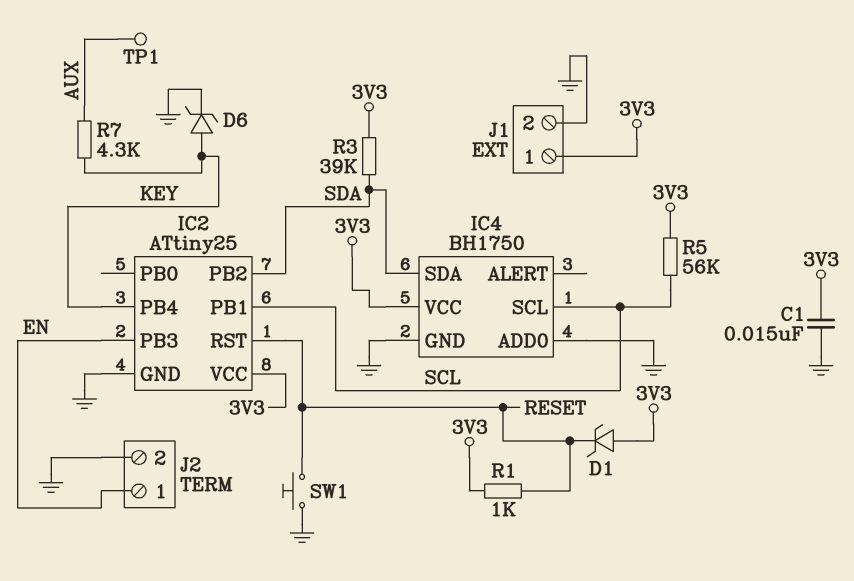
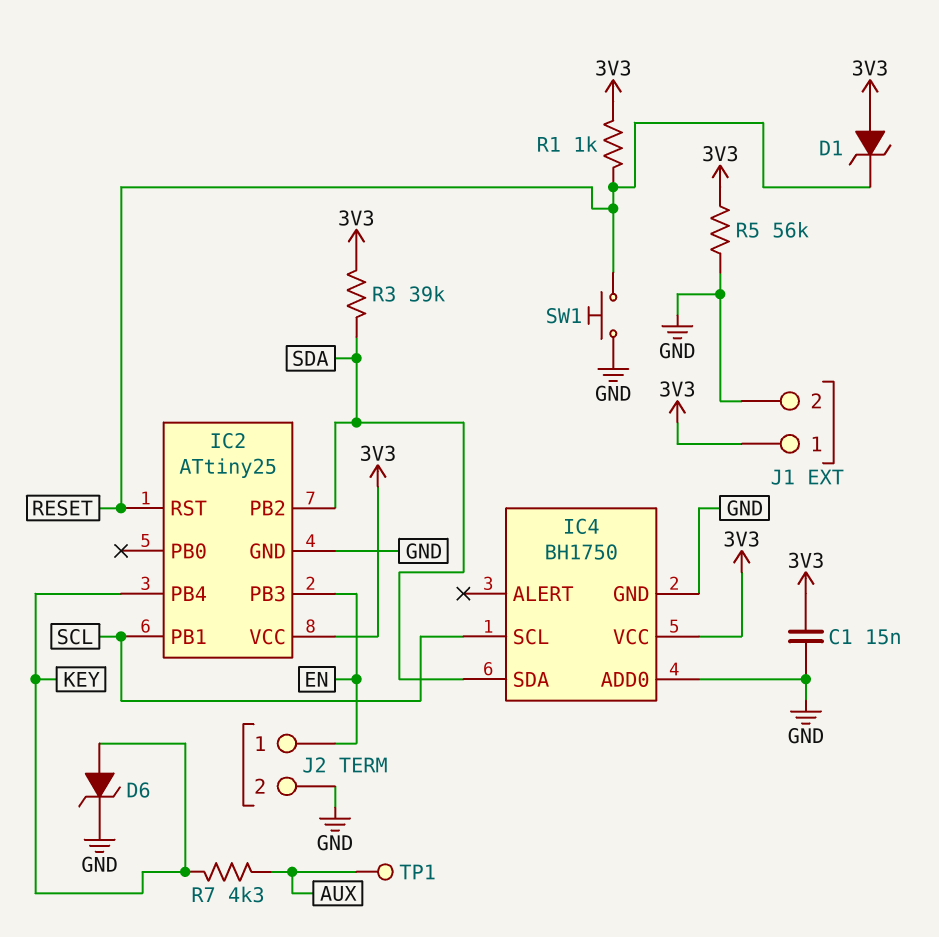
R5: 56k (3V3, SCL) -> 56k (3V3, GND)

